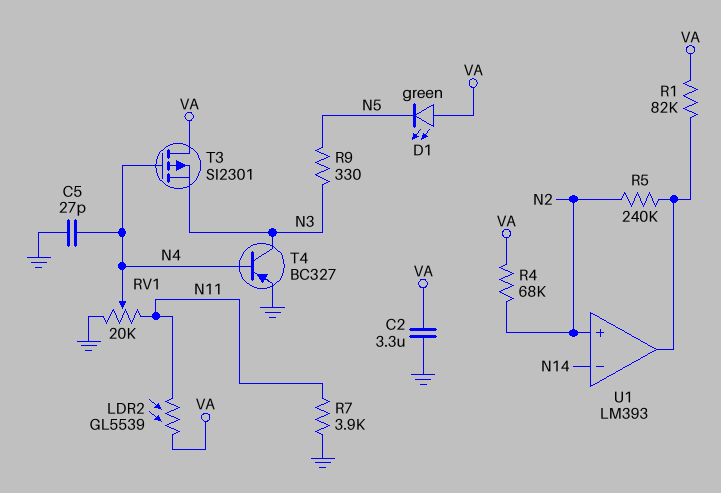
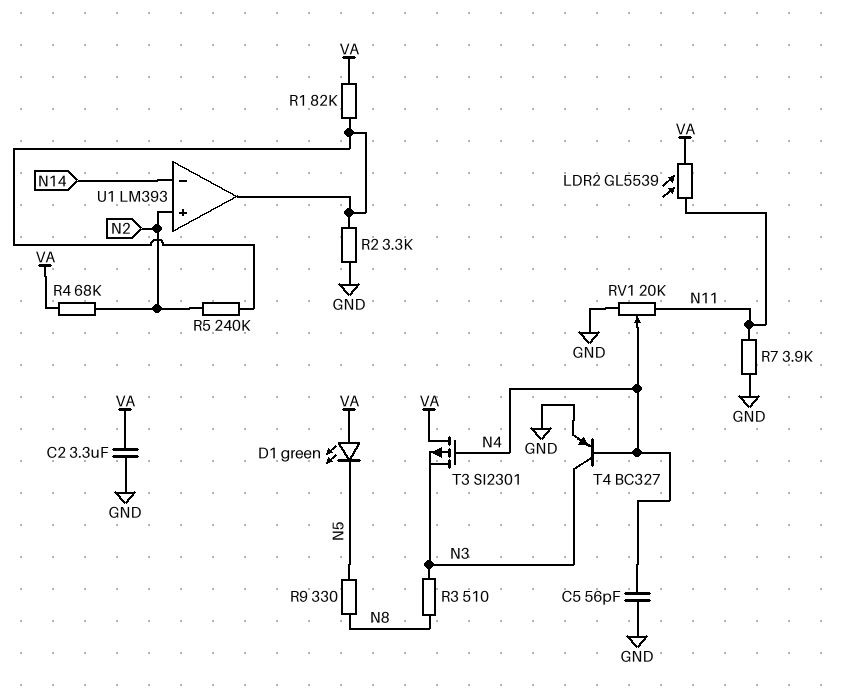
C5: 27pF (GND, N4) -> 56pF (GND, N4)
R2: none -> 3.3k (GND, U1/out)
R3: none -> 510 (N3, N8)
R9: 330 (N3, N5) -> 330 (N5, N8)

